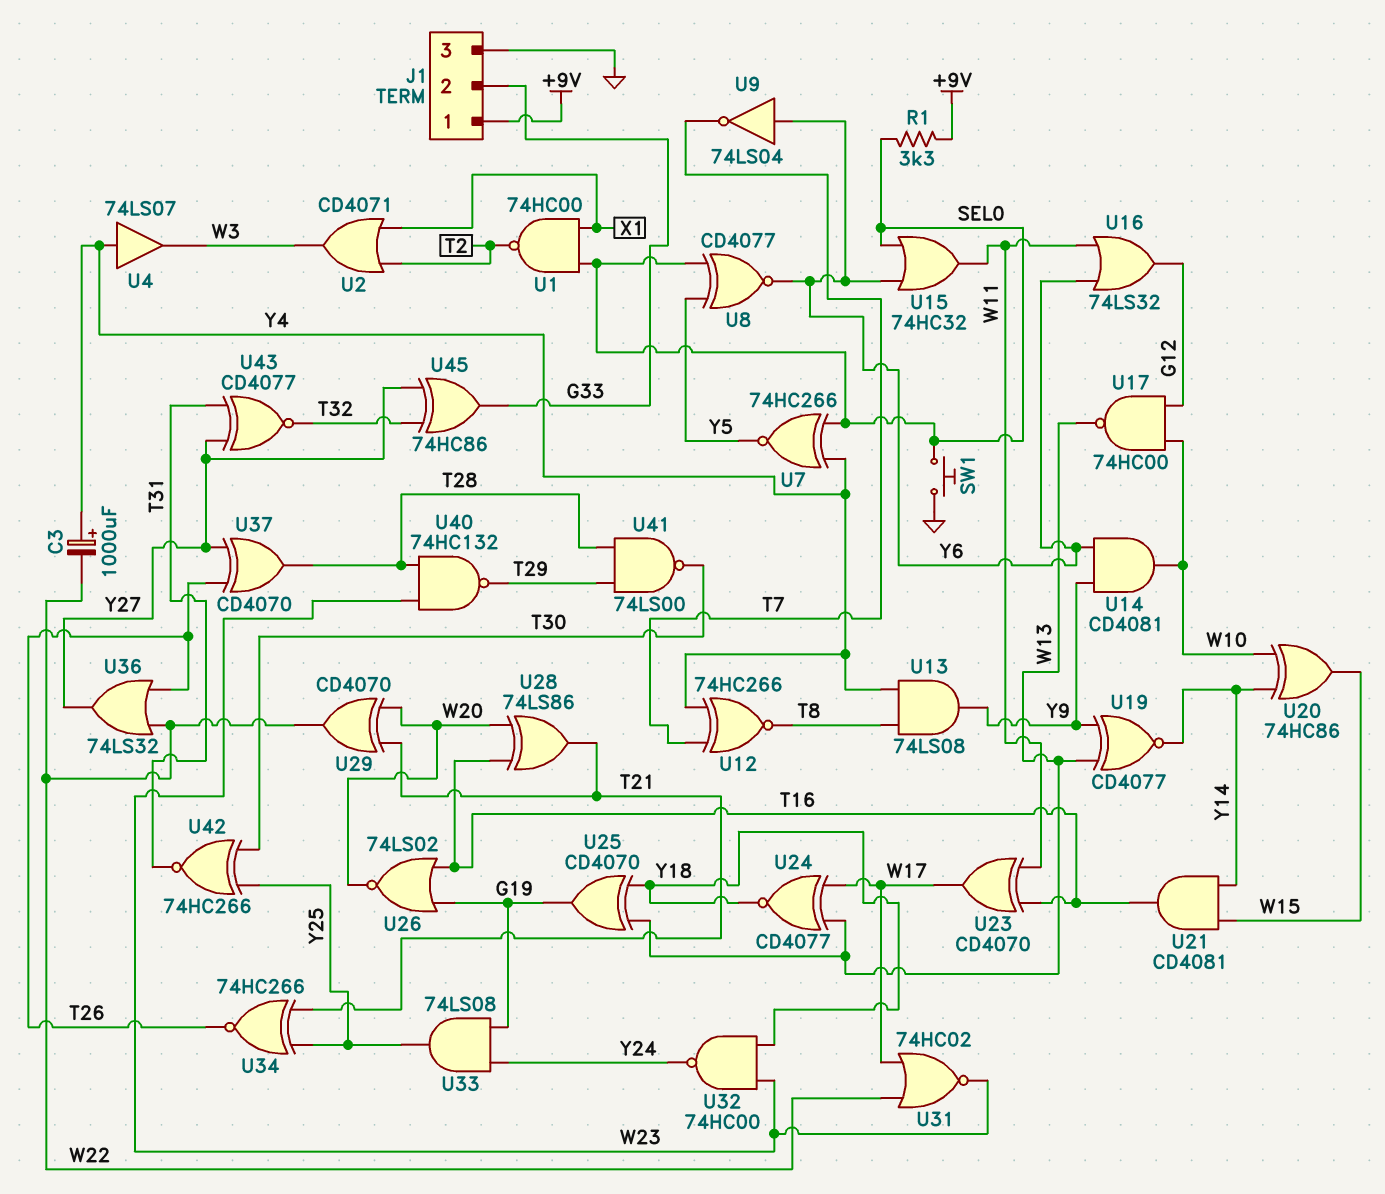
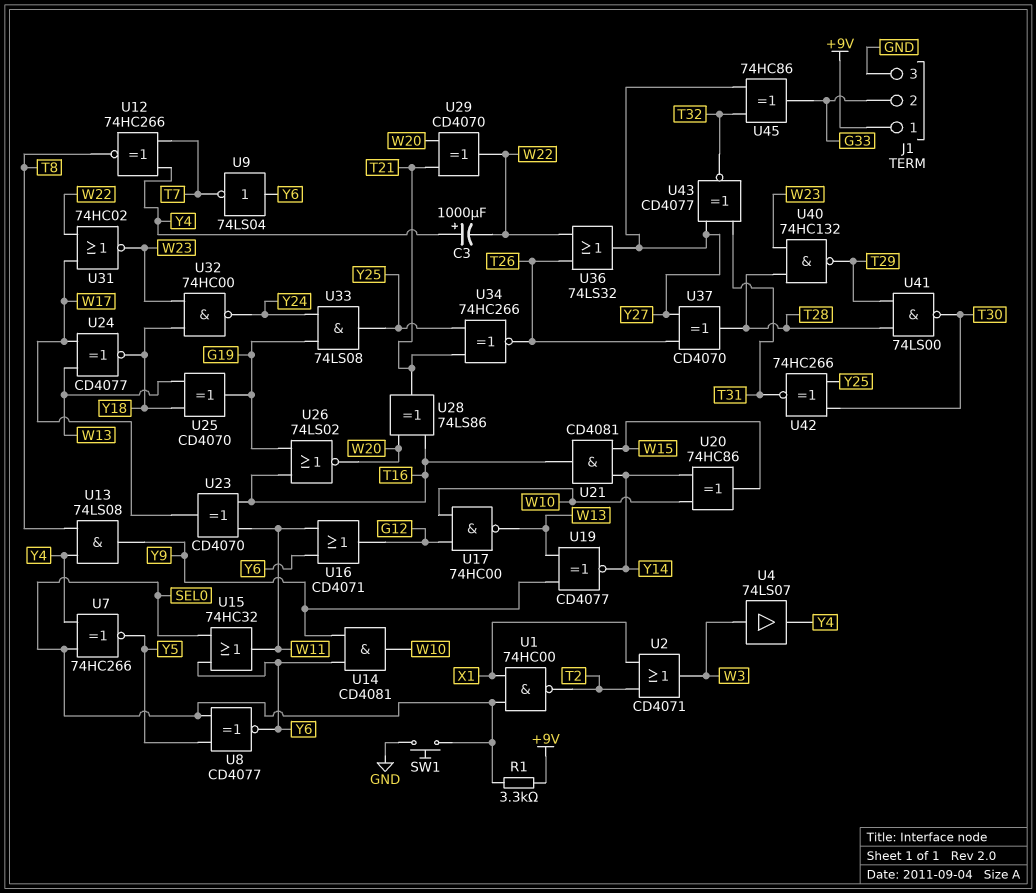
U4: buffer 74LS07 (in Y4, out W3) -> buffer 74LS07 (in W3, out Y4)
U16: OR 74LS32 (in W11, in Y6, out G12) -> OR CD4071 (in W11, in Y6, out G12)

